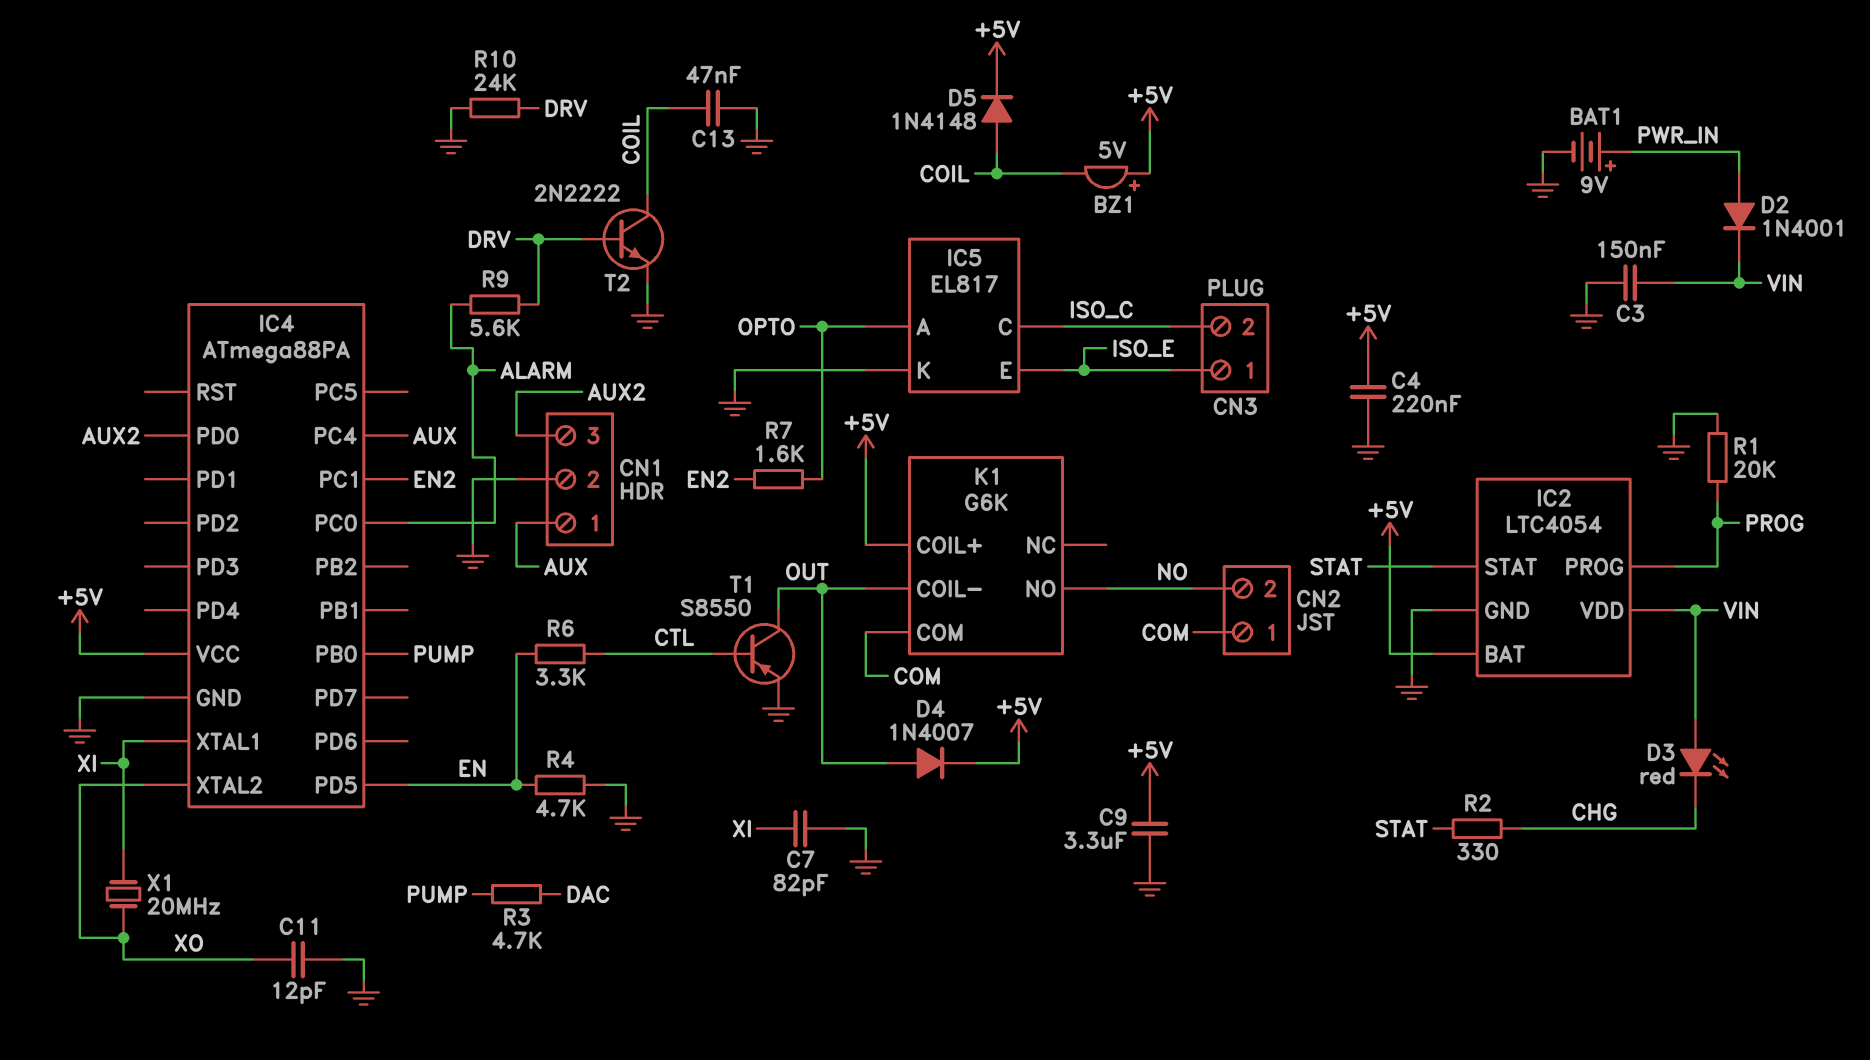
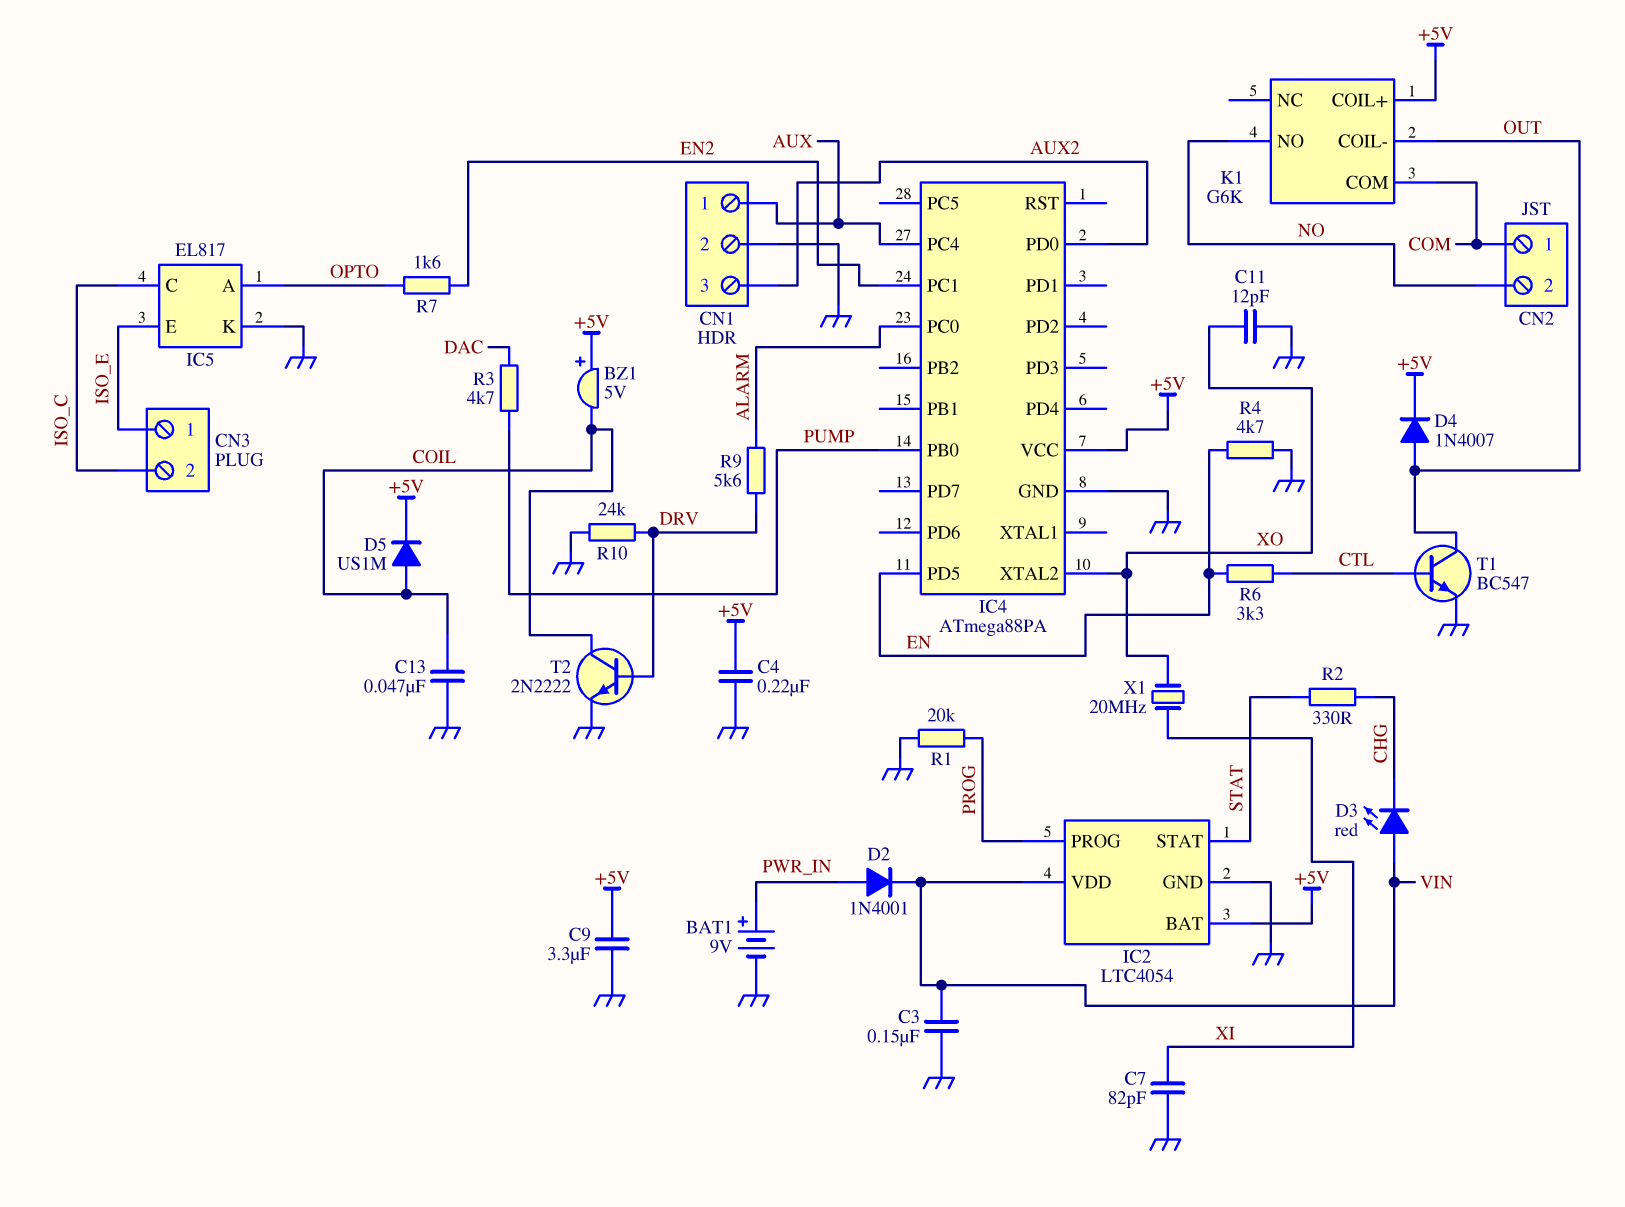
D5: diode 1N4148 (A COIL, K +5V) -> diode US1M (A COIL, K +5V)
IC4 pin XTAL1: XI -> none
T1: PNP S8550 (B CTL, C OUT, E GND) -> NPN BC547 (B CTL, C OUT, E GND)

